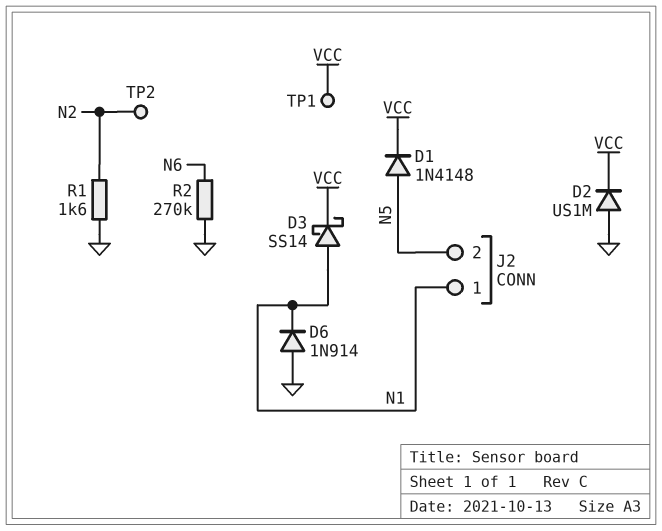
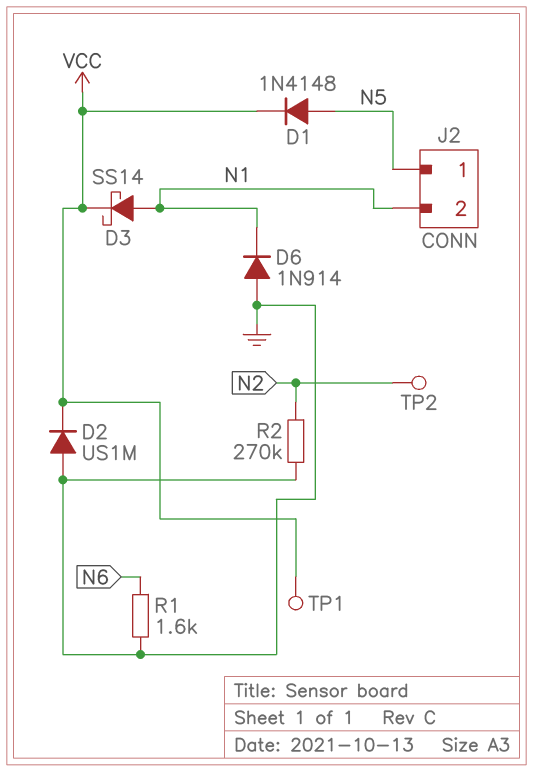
J2 pin 1: N1 -> N5
J2 pin 2: N5 -> N1
R1: 1.6k (GND, N2) -> 1.6k (GND, N6)
R2: 270k (GND, N6) -> 270k (GND, N2)

